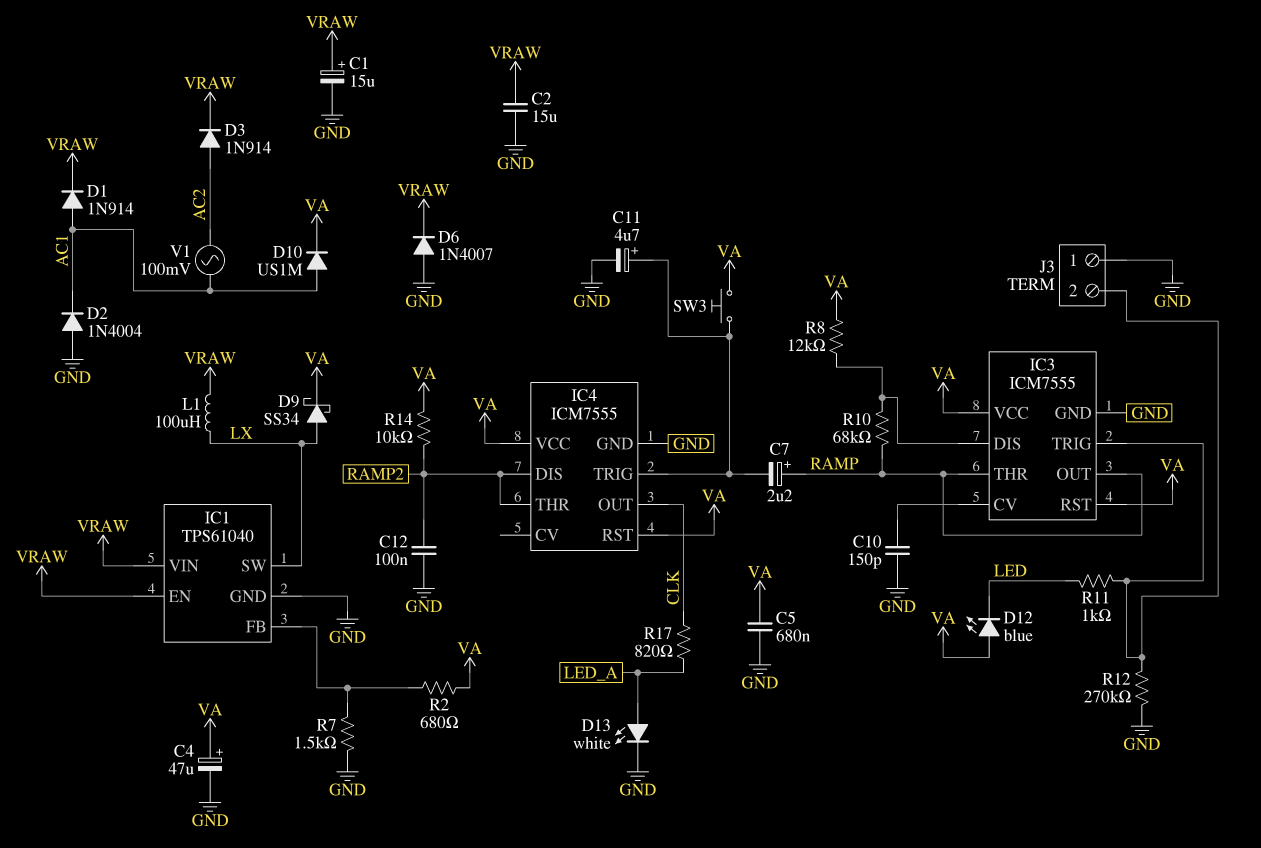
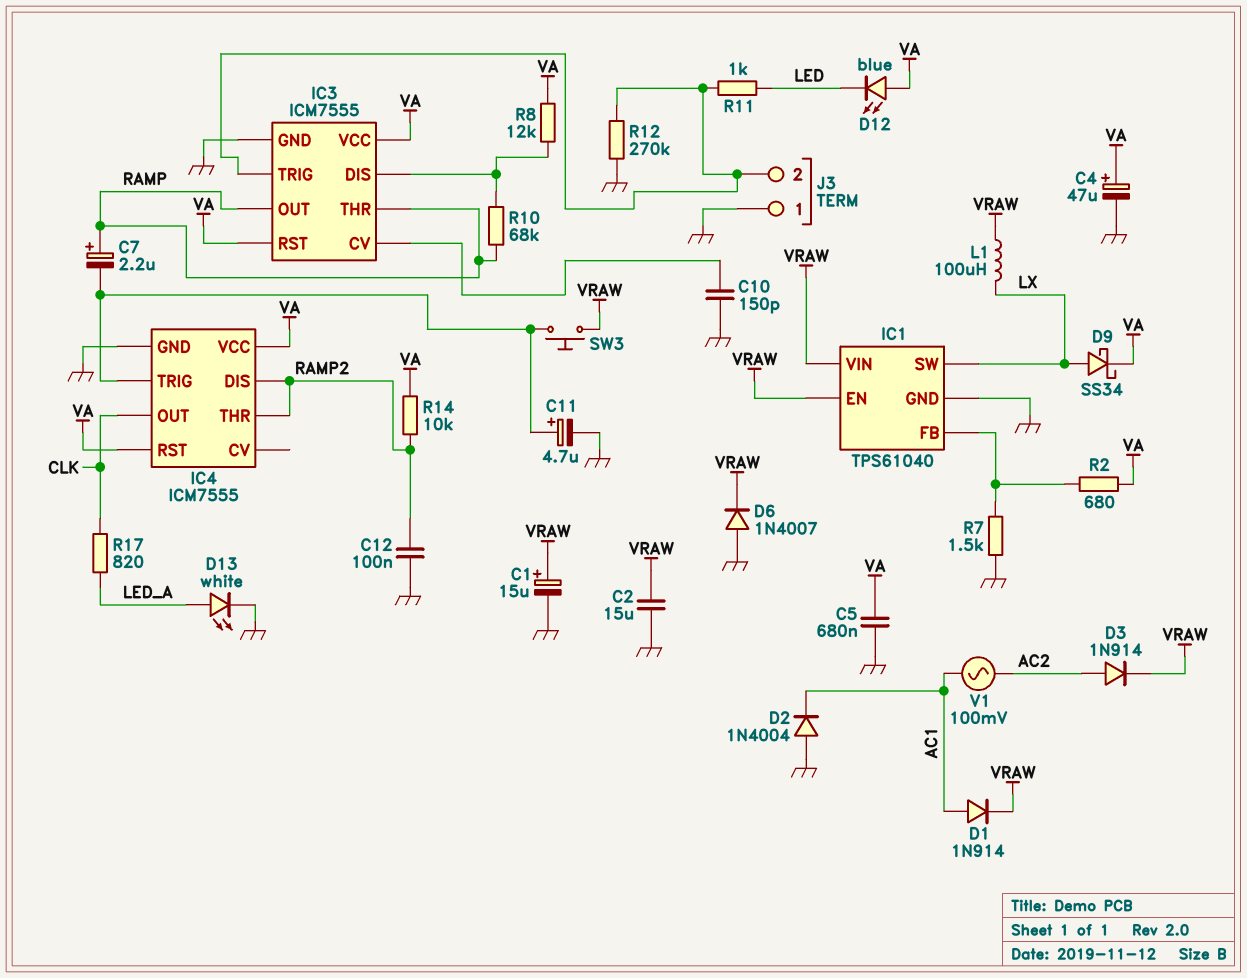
D10: diode US1M (A AC1, K VA) -> none
SW3: button (IC4/TRIG, VA) -> button (IC4/TRIG, VRAW)

